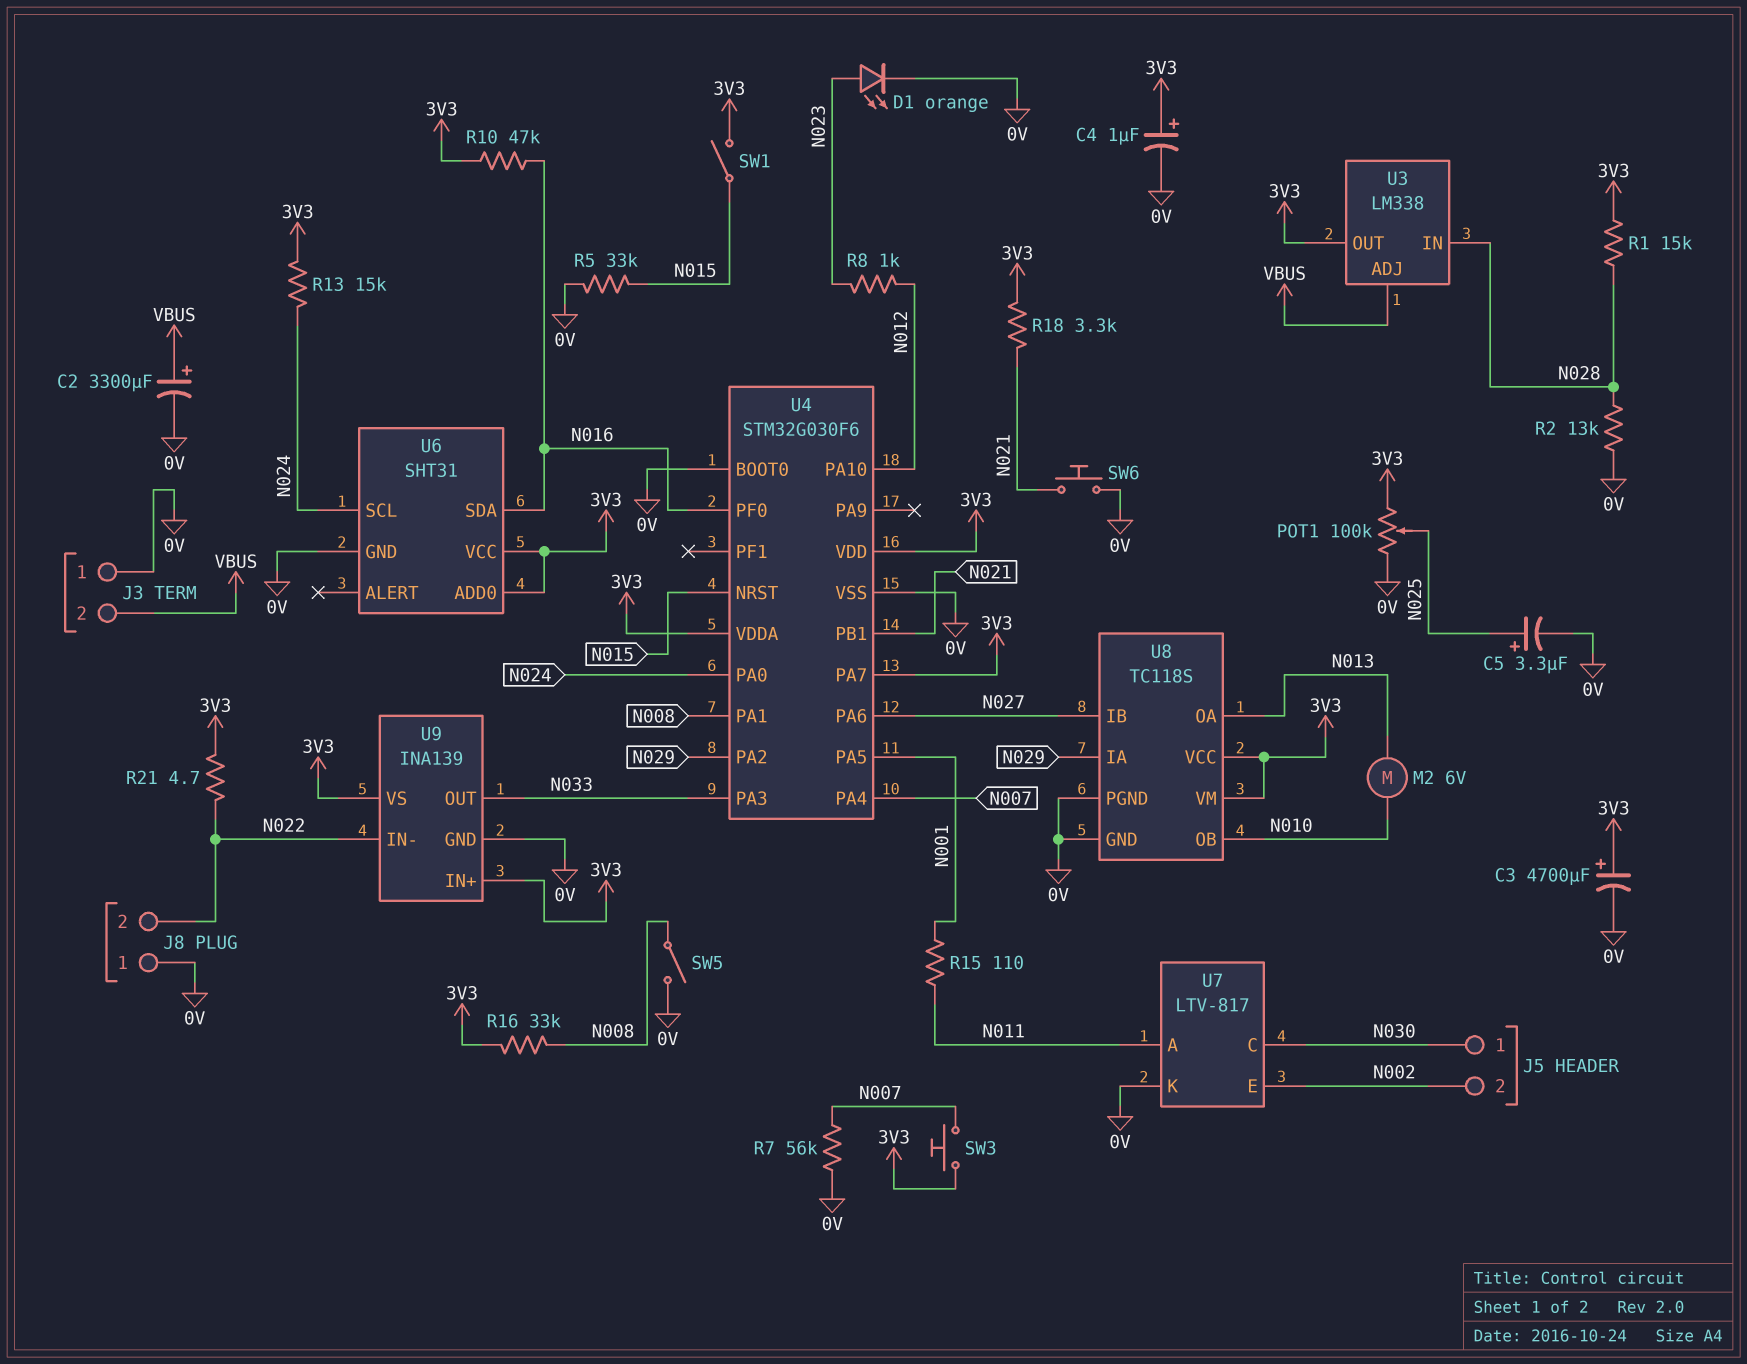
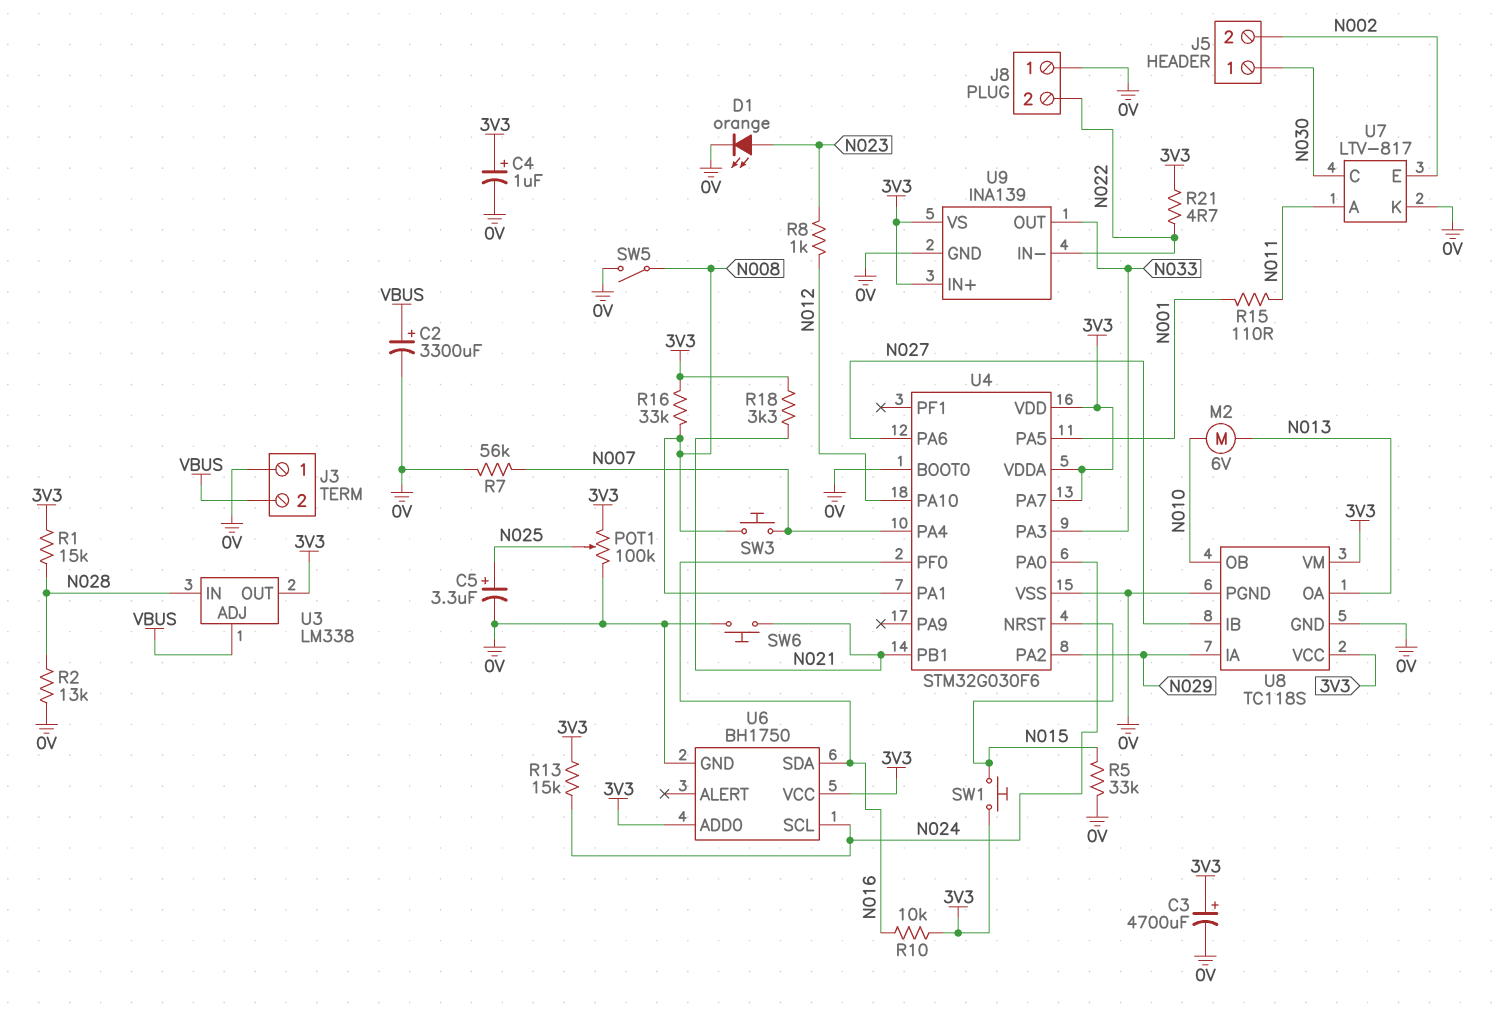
R10: 47k (3V3, N016) -> 10k (3V3, N016)
SW1: switch (3V3, N015) -> button (3V3, N015)
SW3: button (3V3, N007) -> button (N007, N008)
U6: SHT31 -> BH1750

